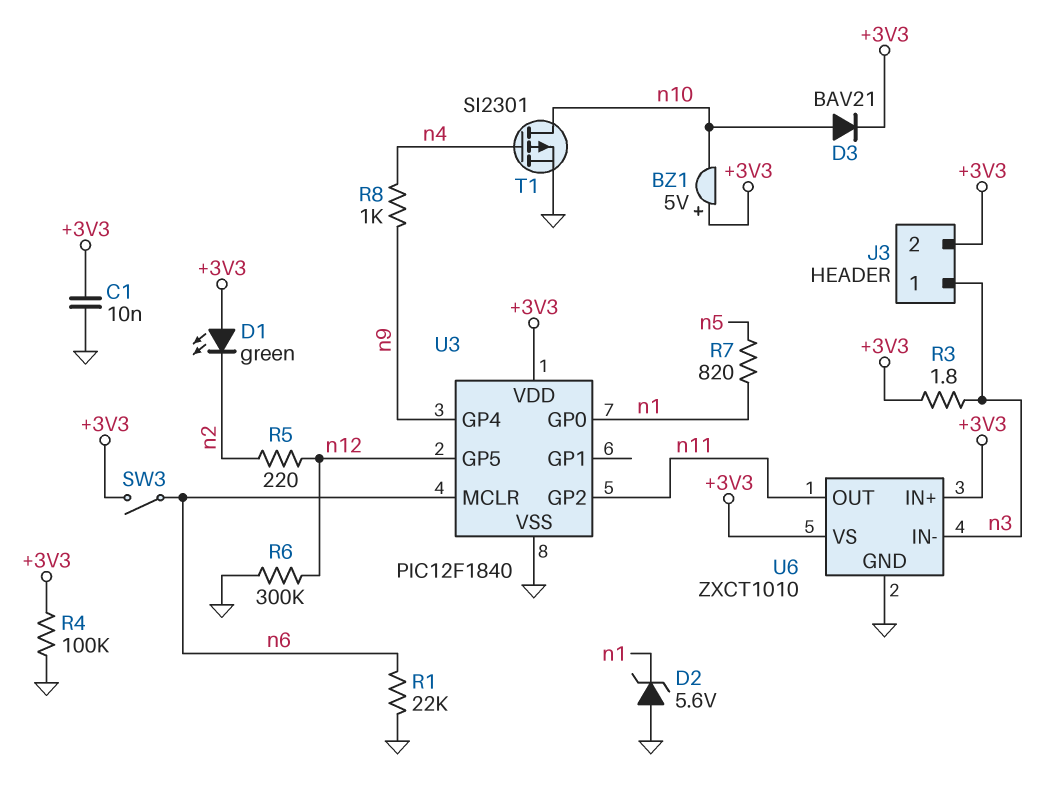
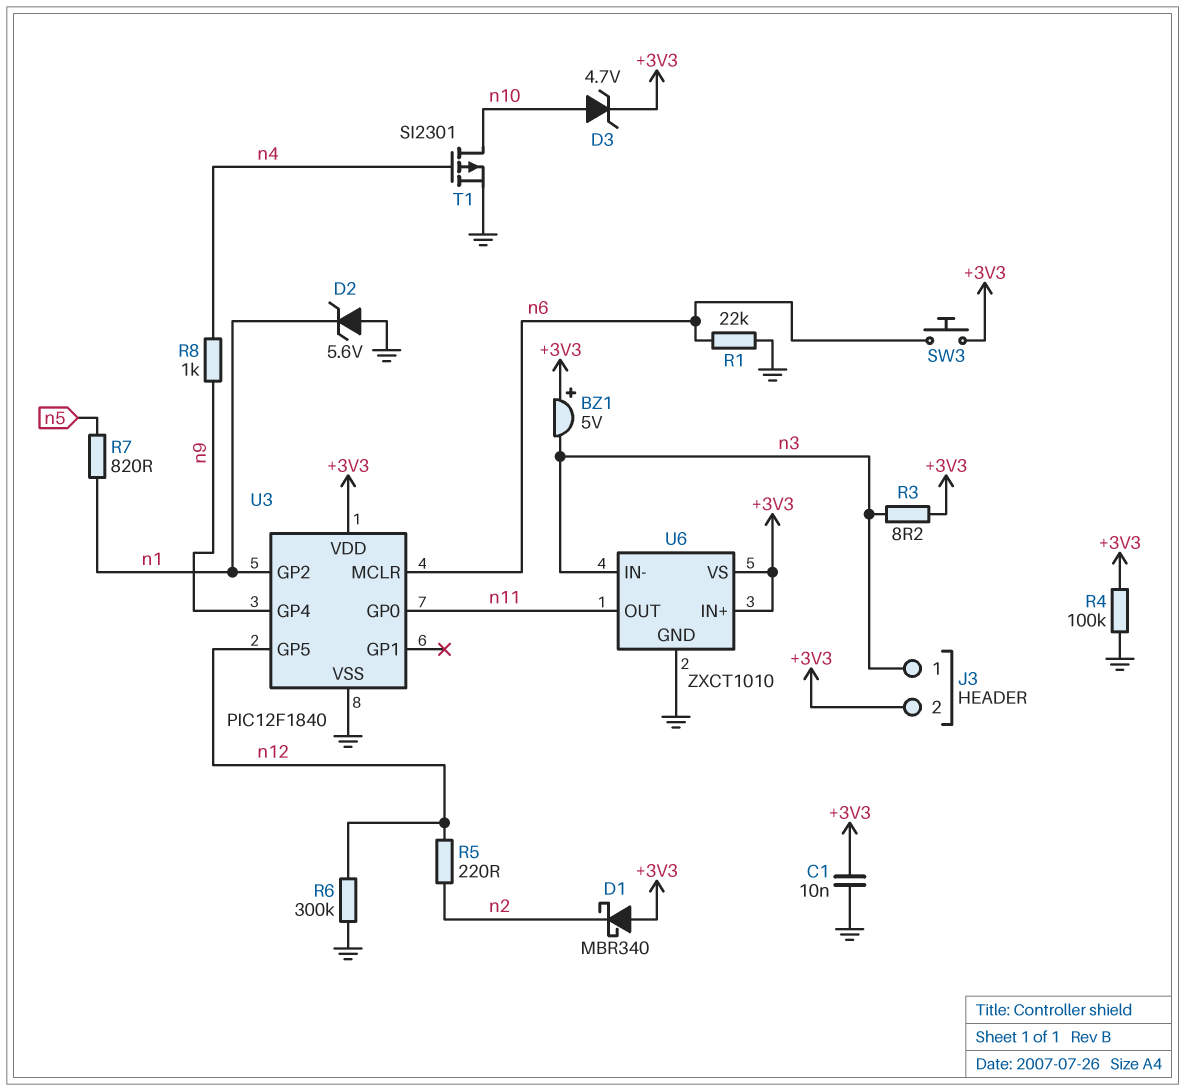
BZ1: buzzer 5V (plus +3V3, minus n10) -> buzzer 5V (plus +3V3, minus n3)
D1: LED green (A +3V3, K n2) -> schottky MBR340 (A +3V3, K n2)
D3: diode BAV21 (A n10, K +3V3) -> zener 4.7V (A n10, K +3V3)
R3: 1.8 (+3V3, n3) -> 8.2 (+3V3, n3)
SW3: switch (+3V3, n6) -> button (+3V3, n6)
U3 pin GP0: n1 -> n11
U3 pin GP2: n11 -> n1

